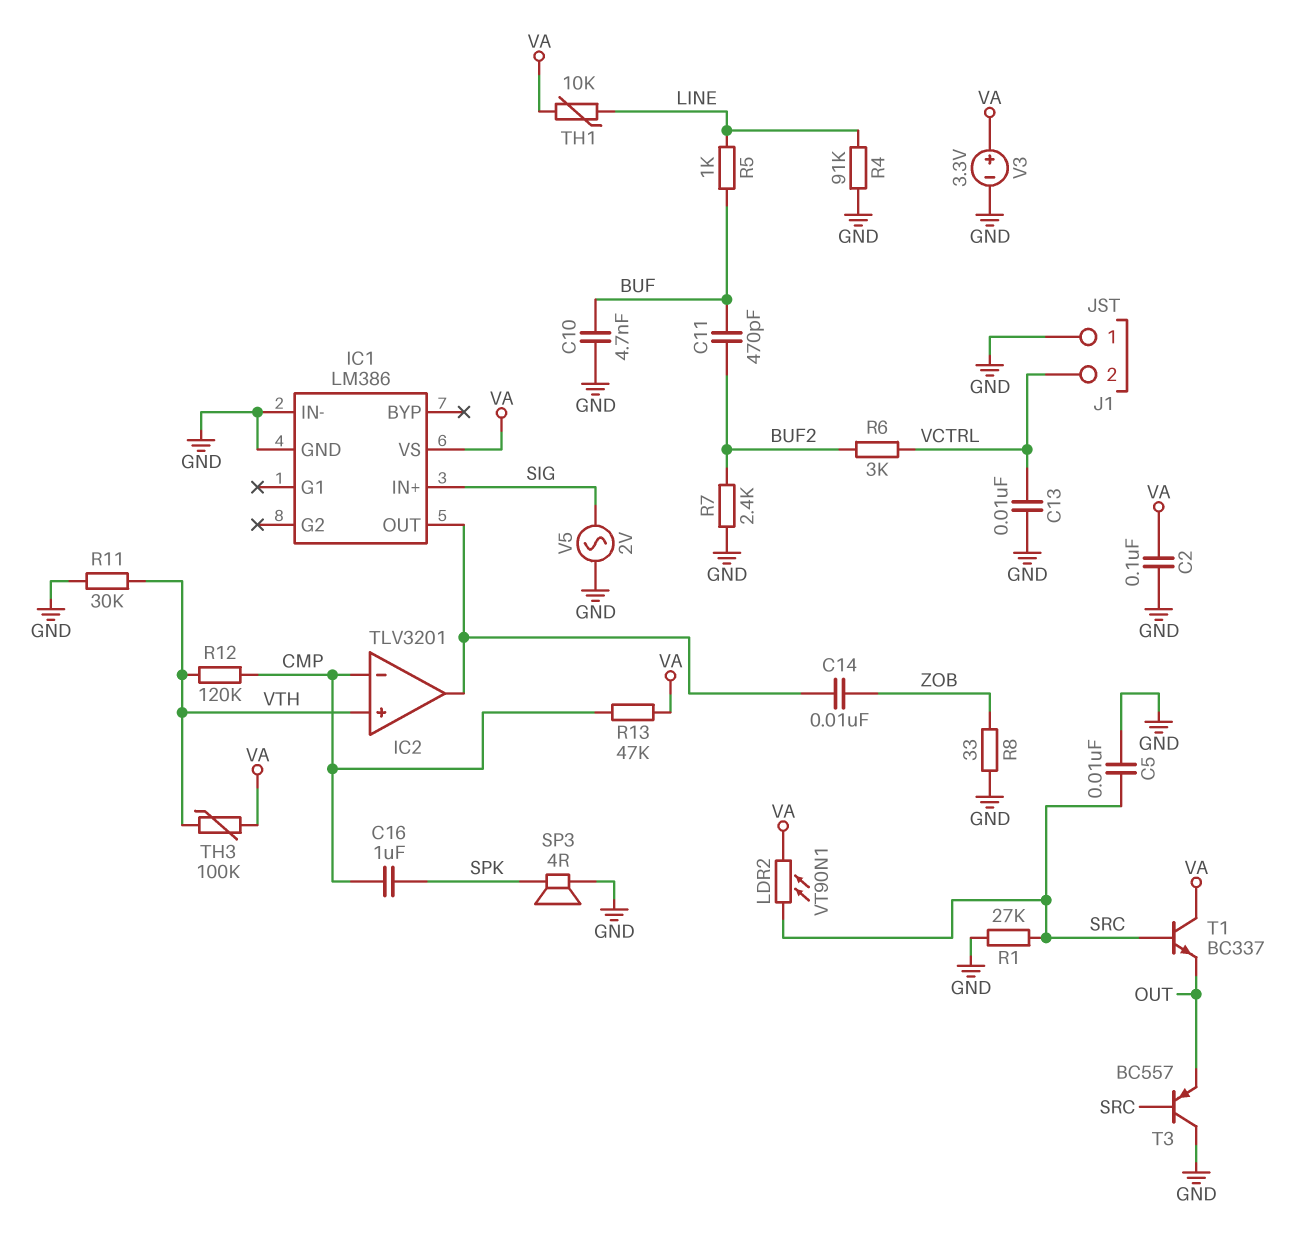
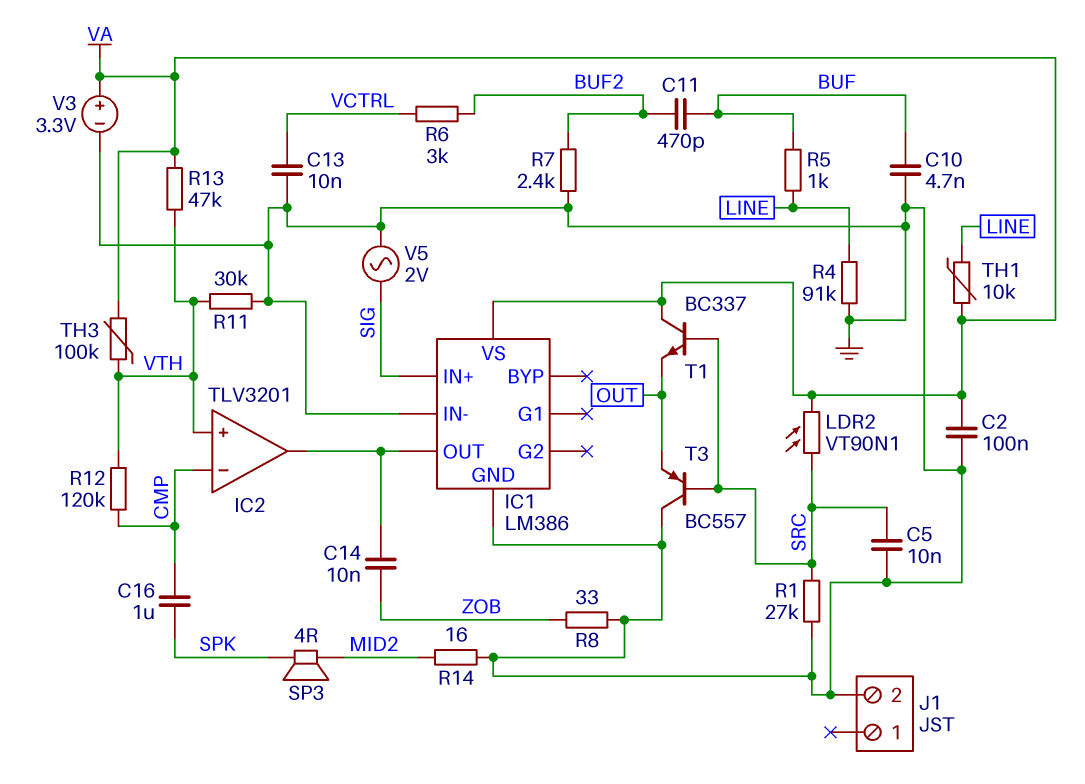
J1 pin 1: GND -> none
J1 pin 2: VCTRL -> GND
R13: 47k (CMP, VA) -> 47k (VA, VTH)
R14: none -> 16 (GND, MID2)
SP3: speaker 4R (GND, SPK) -> speaker 4R (MID2, SPK)

